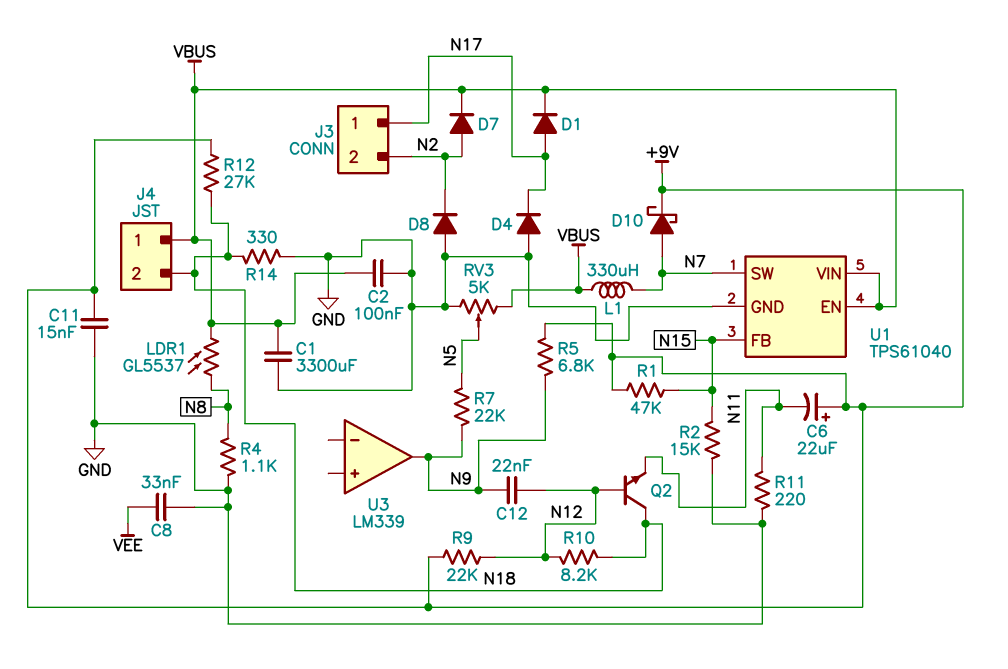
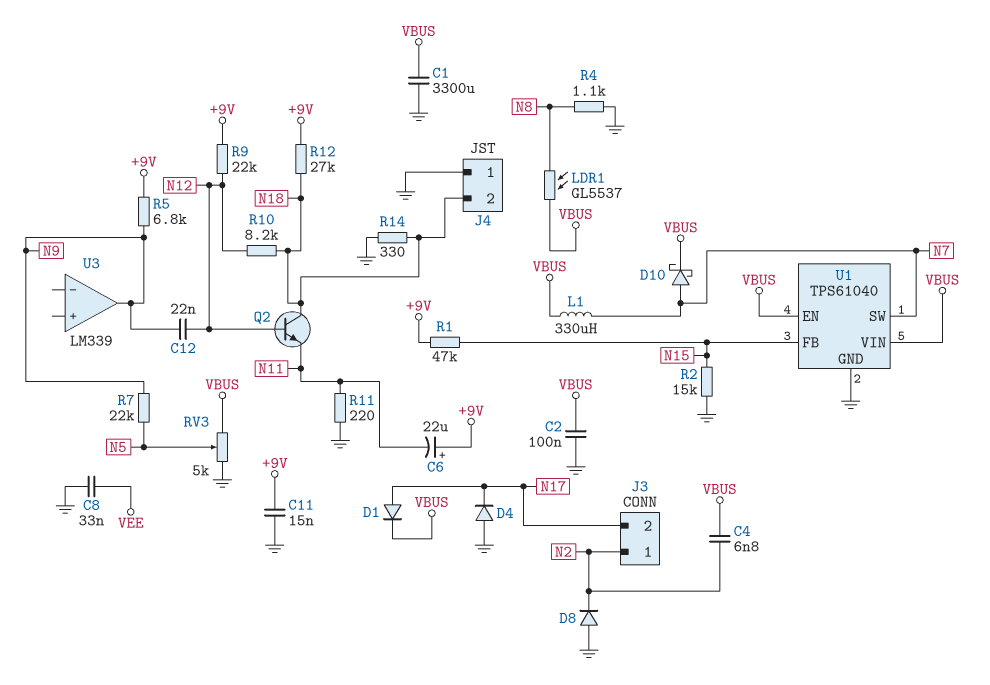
C4: none -> 6.8nF (N2, VBUS)
D7: diode (A N2, K VBUS) -> none
D10: schottky (A N7, K +9V) -> schottky (A N7, K VBUS)
J3 pin 1: N17 -> N2
J3 pin 2: N2 -> N17
J4 pin 1: VBUS -> GND

